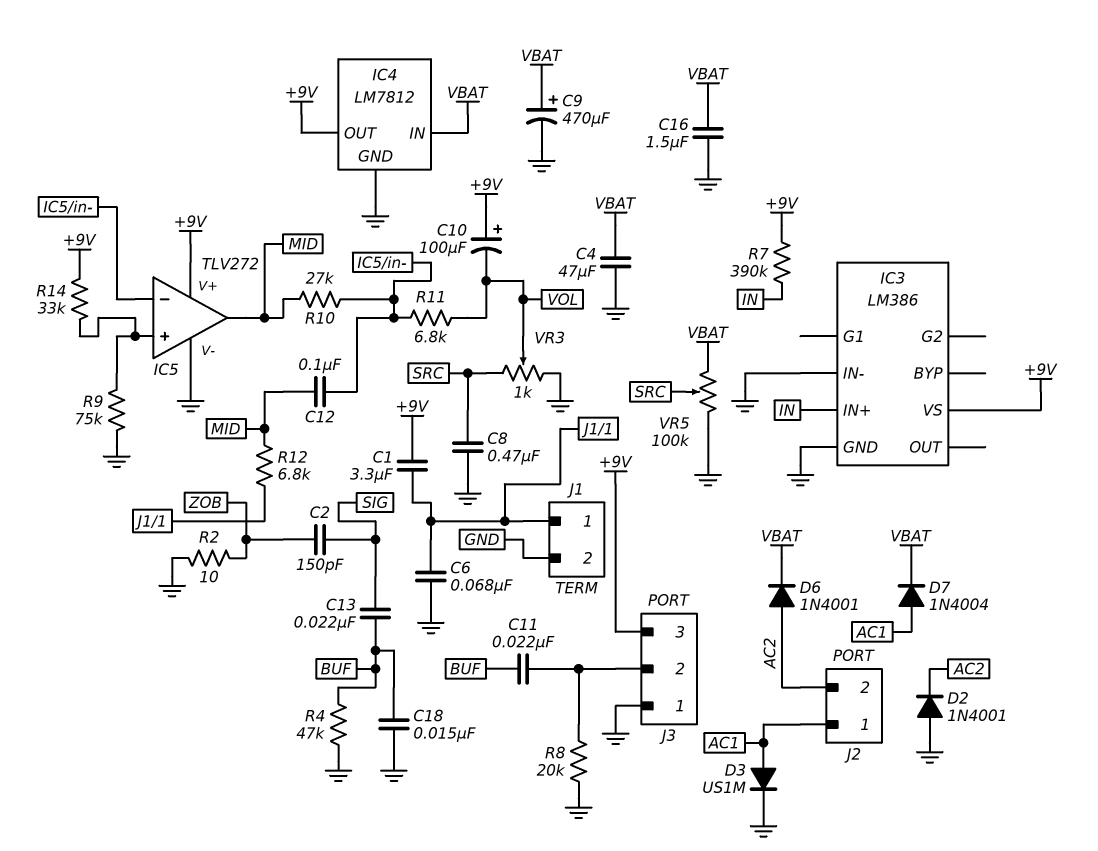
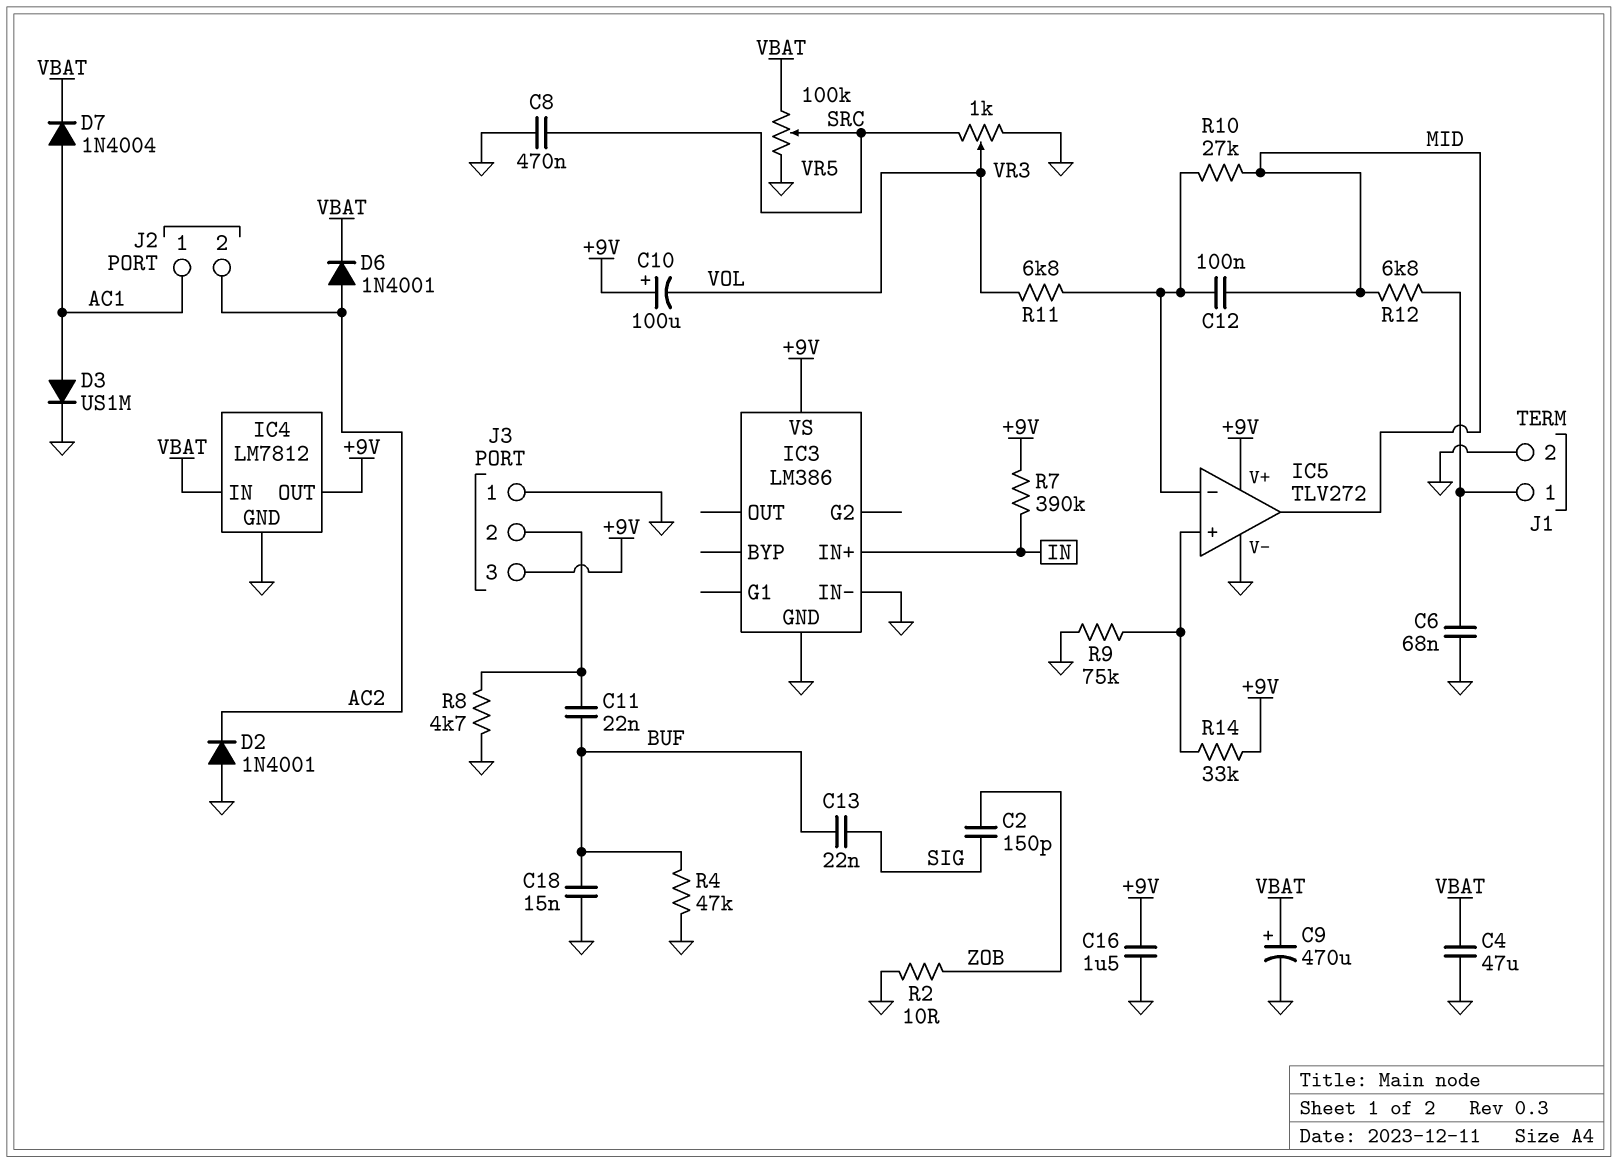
C1: 3.3uF (+9V, J1/1) -> none
C16: 1.5uF (GND, VBAT) -> 1.5uF (+9V, GND)
R8: 20k (GND, J3/2) -> 4.7k (GND, J3/2)

